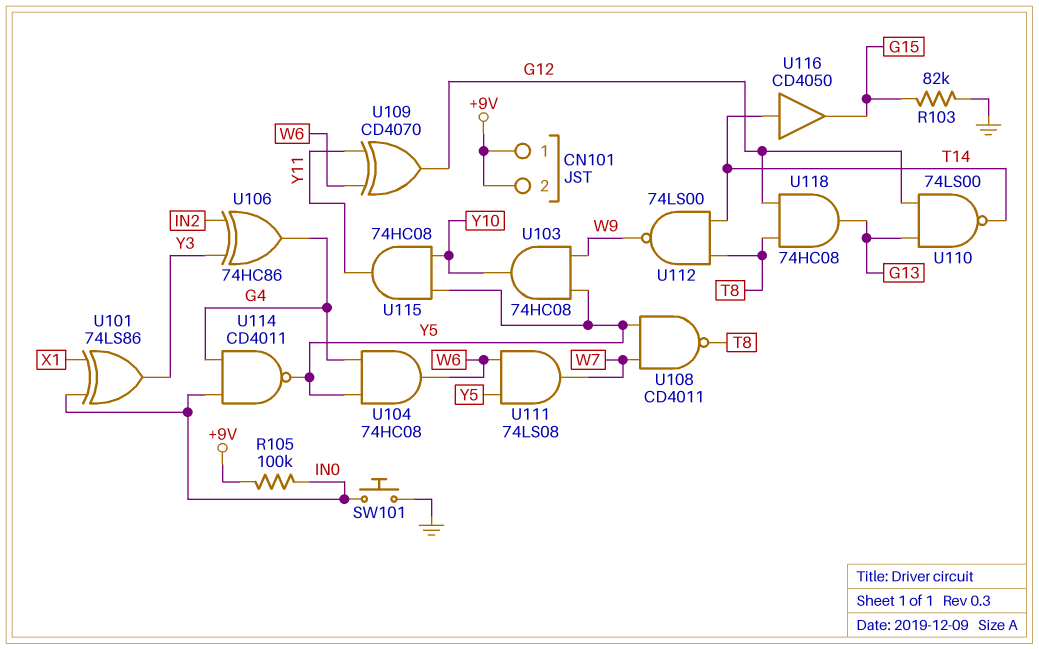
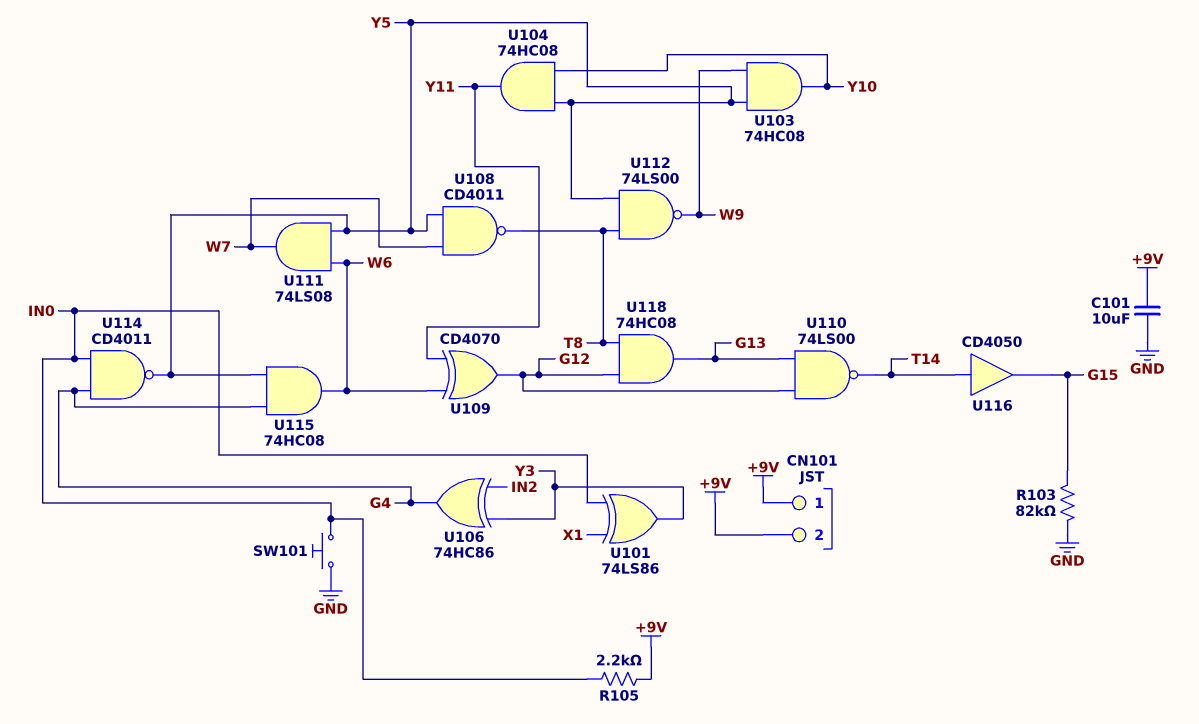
C101: none -> 10uF (+9V, GND)
R105: 100k (+9V, IN0) -> 2.2k (+9V, IN0)
U104: AND 74HC08 (in G4, in Y5, out W6) -> AND 74HC08 (in Y5, in Y10, out Y11)
U112: NAND 74LS00 (in T8, in T14, out W9) -> NAND 74LS00 (in T8, in Y5, out W9)
U115: AND 74HC08 (in Y5, in Y10, out Y11) -> AND 74HC08 (in G4, in Y5, out W6)

